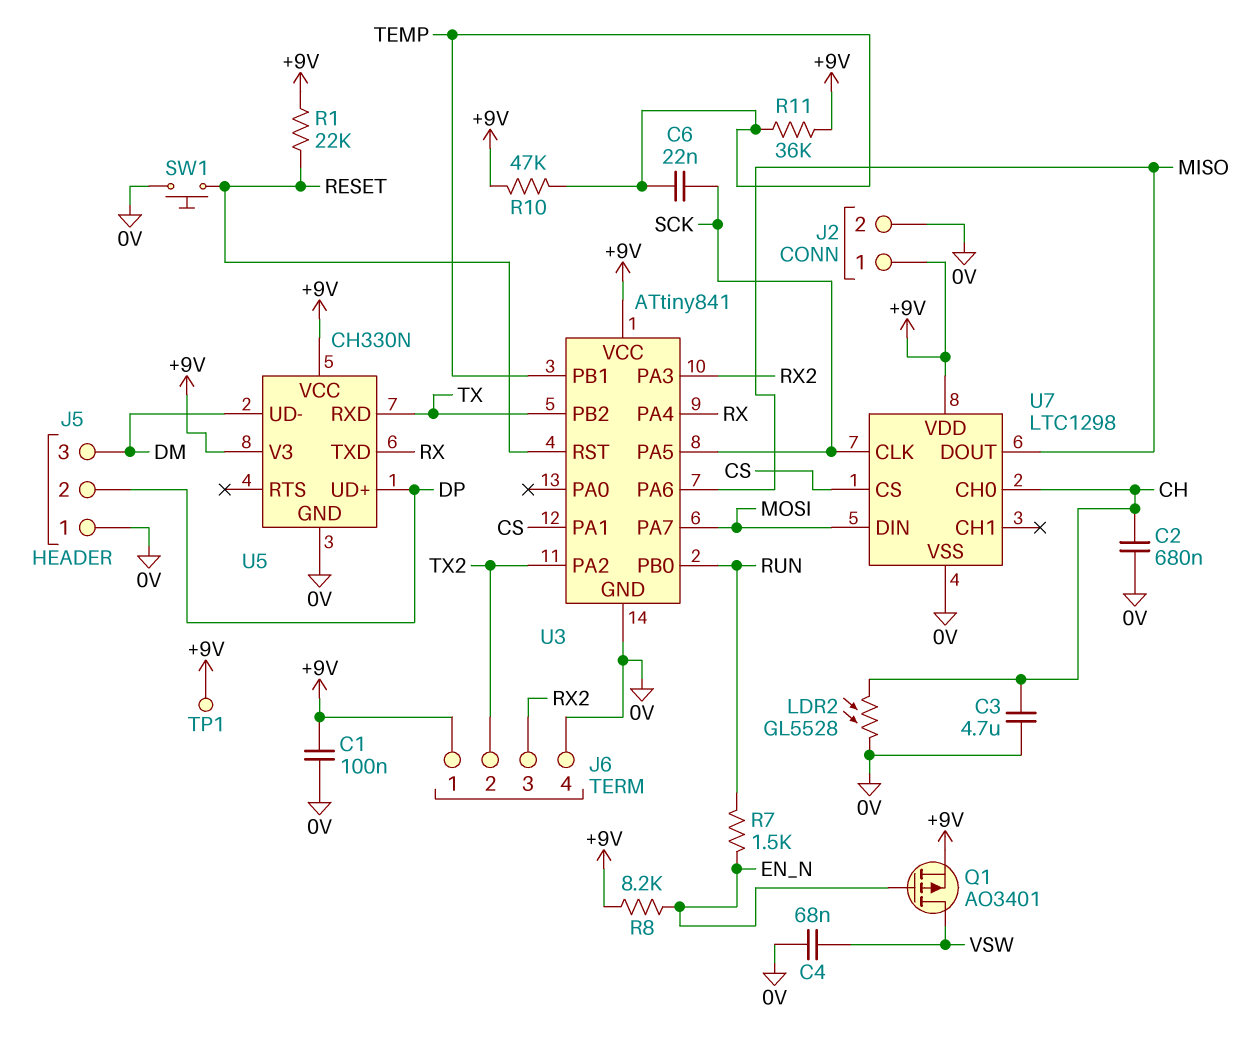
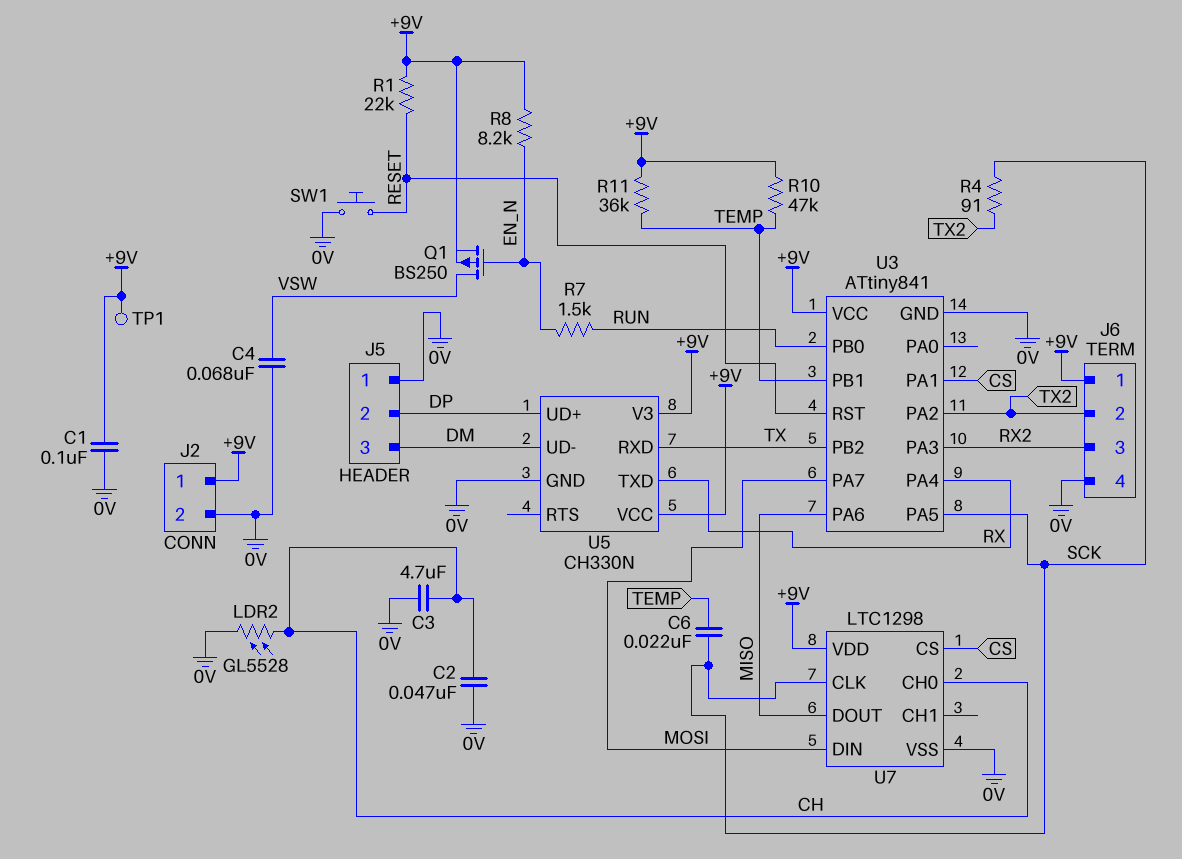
C2: 680nF (0V, CH) -> 47nF (0V, CH)
Q1: PMOS AO3401 (G EN_N, D VSW, S +9V) -> PMOS BS250 (G EN_N, D VSW, S +9V)
R4: none -> 91 (SCK, TX2)

